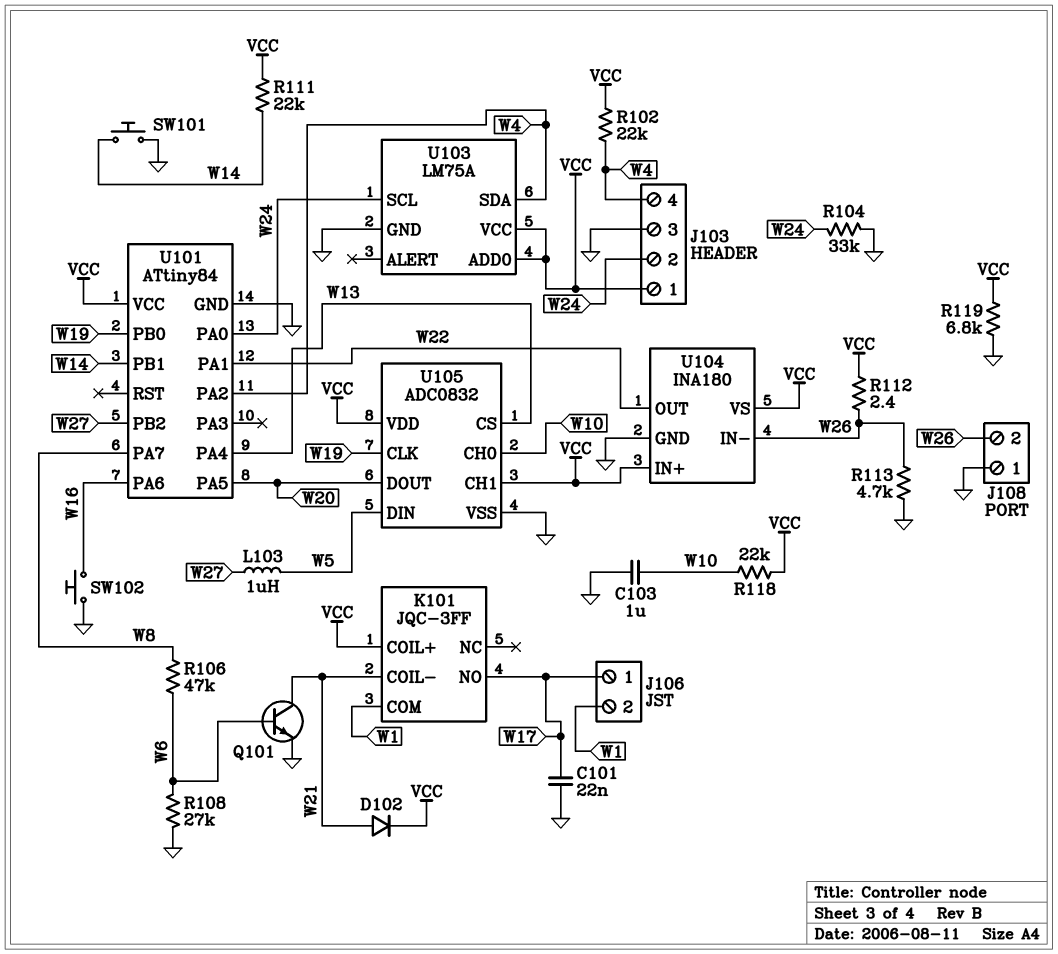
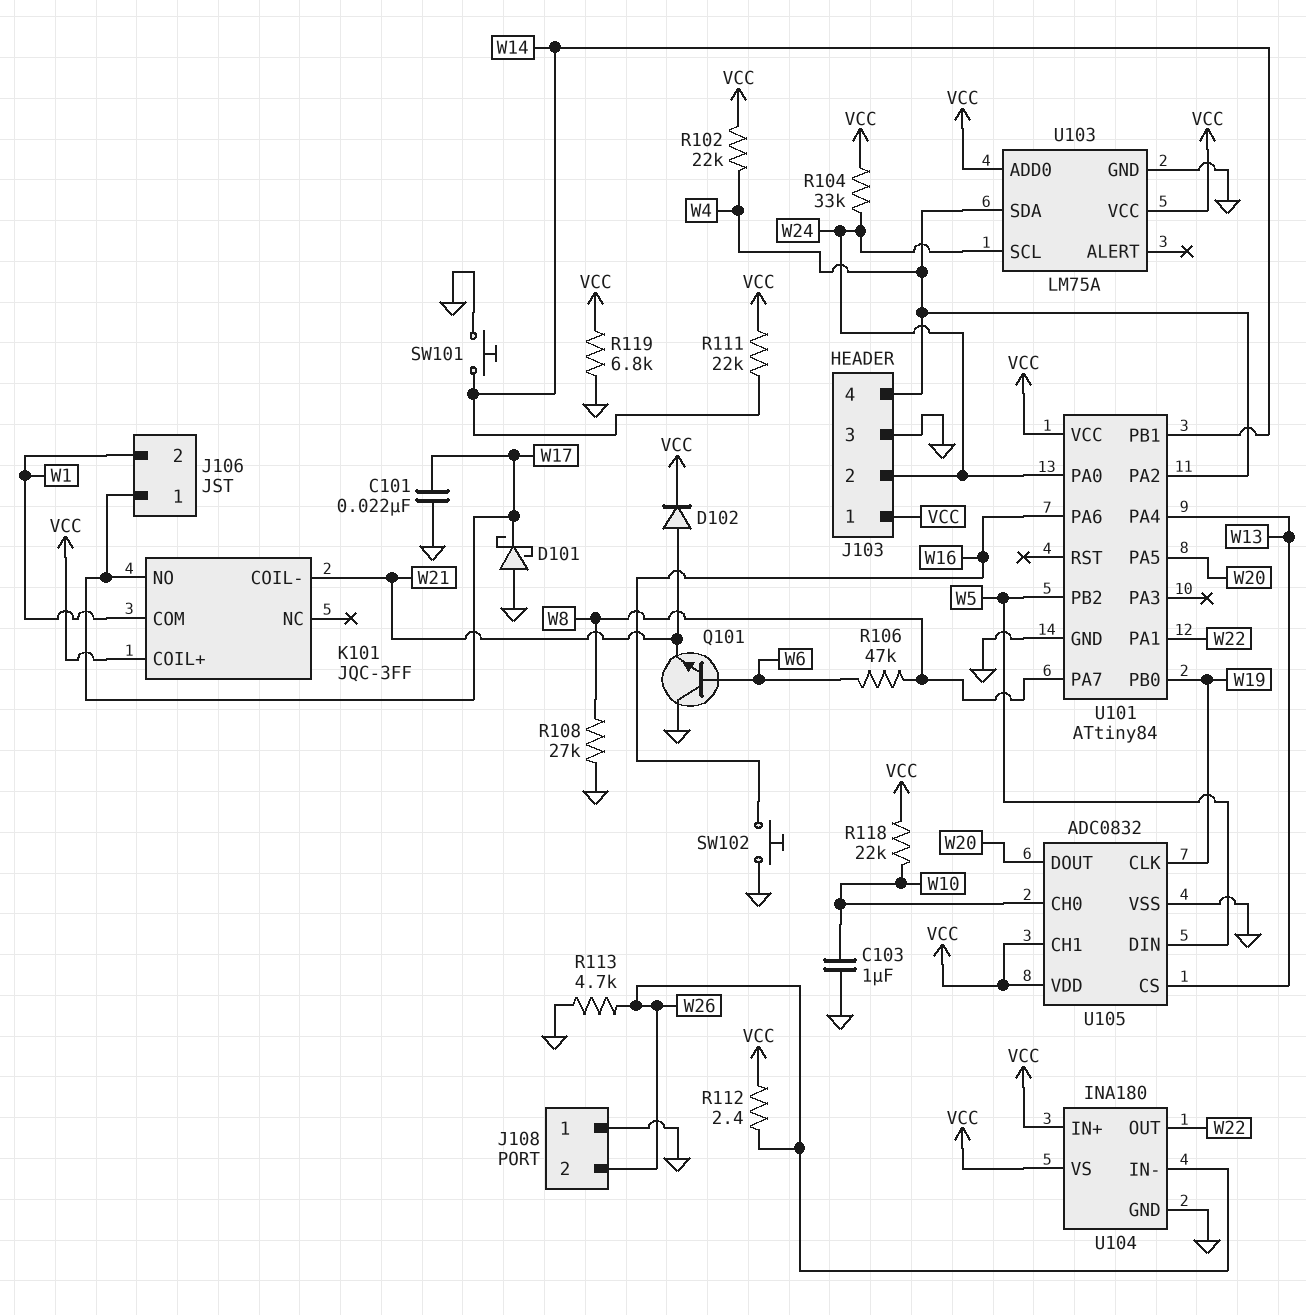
D101: none -> schottky (A GND, K W17)
L103: 1uH (W5, W27) -> none
Q101: NPN (B W6, C W21, E GND) -> NPN (B W6, C GND, E W21)
R104: 33k (GND, W24) -> 33k (VCC, W24)
R108: 27k (GND, W6) -> 27k (GND, W8)
U101 pin PB2: W27 -> W5

